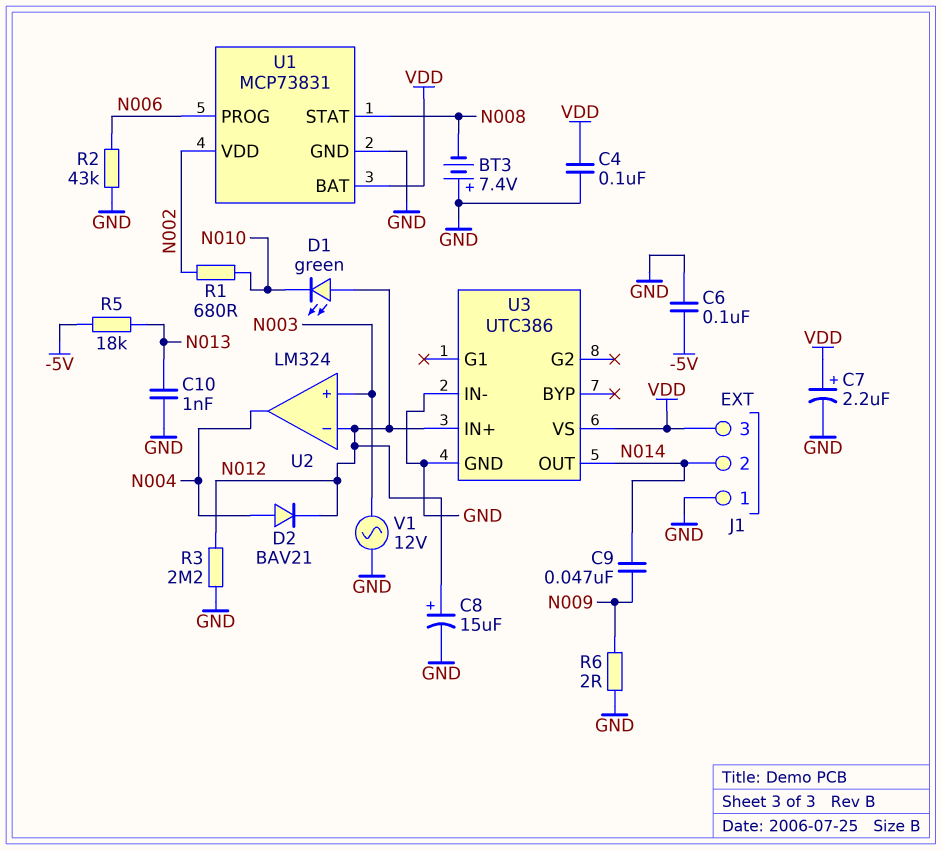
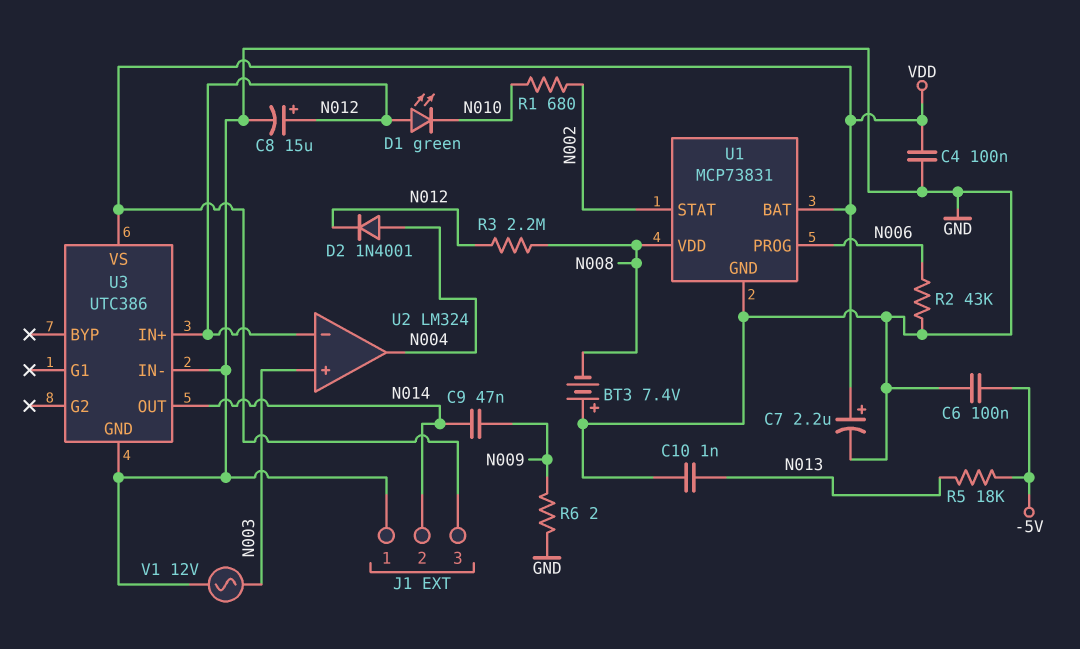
D2: diode BAV21 (A N004, K N012) -> diode 1N4001 (A N004, K N012)
R3: 2.2M (GND, N012) -> 2.2M (N008, N012)
U1 pin STAT: N008 -> N002
U1 pin VDD: N002 -> N008

